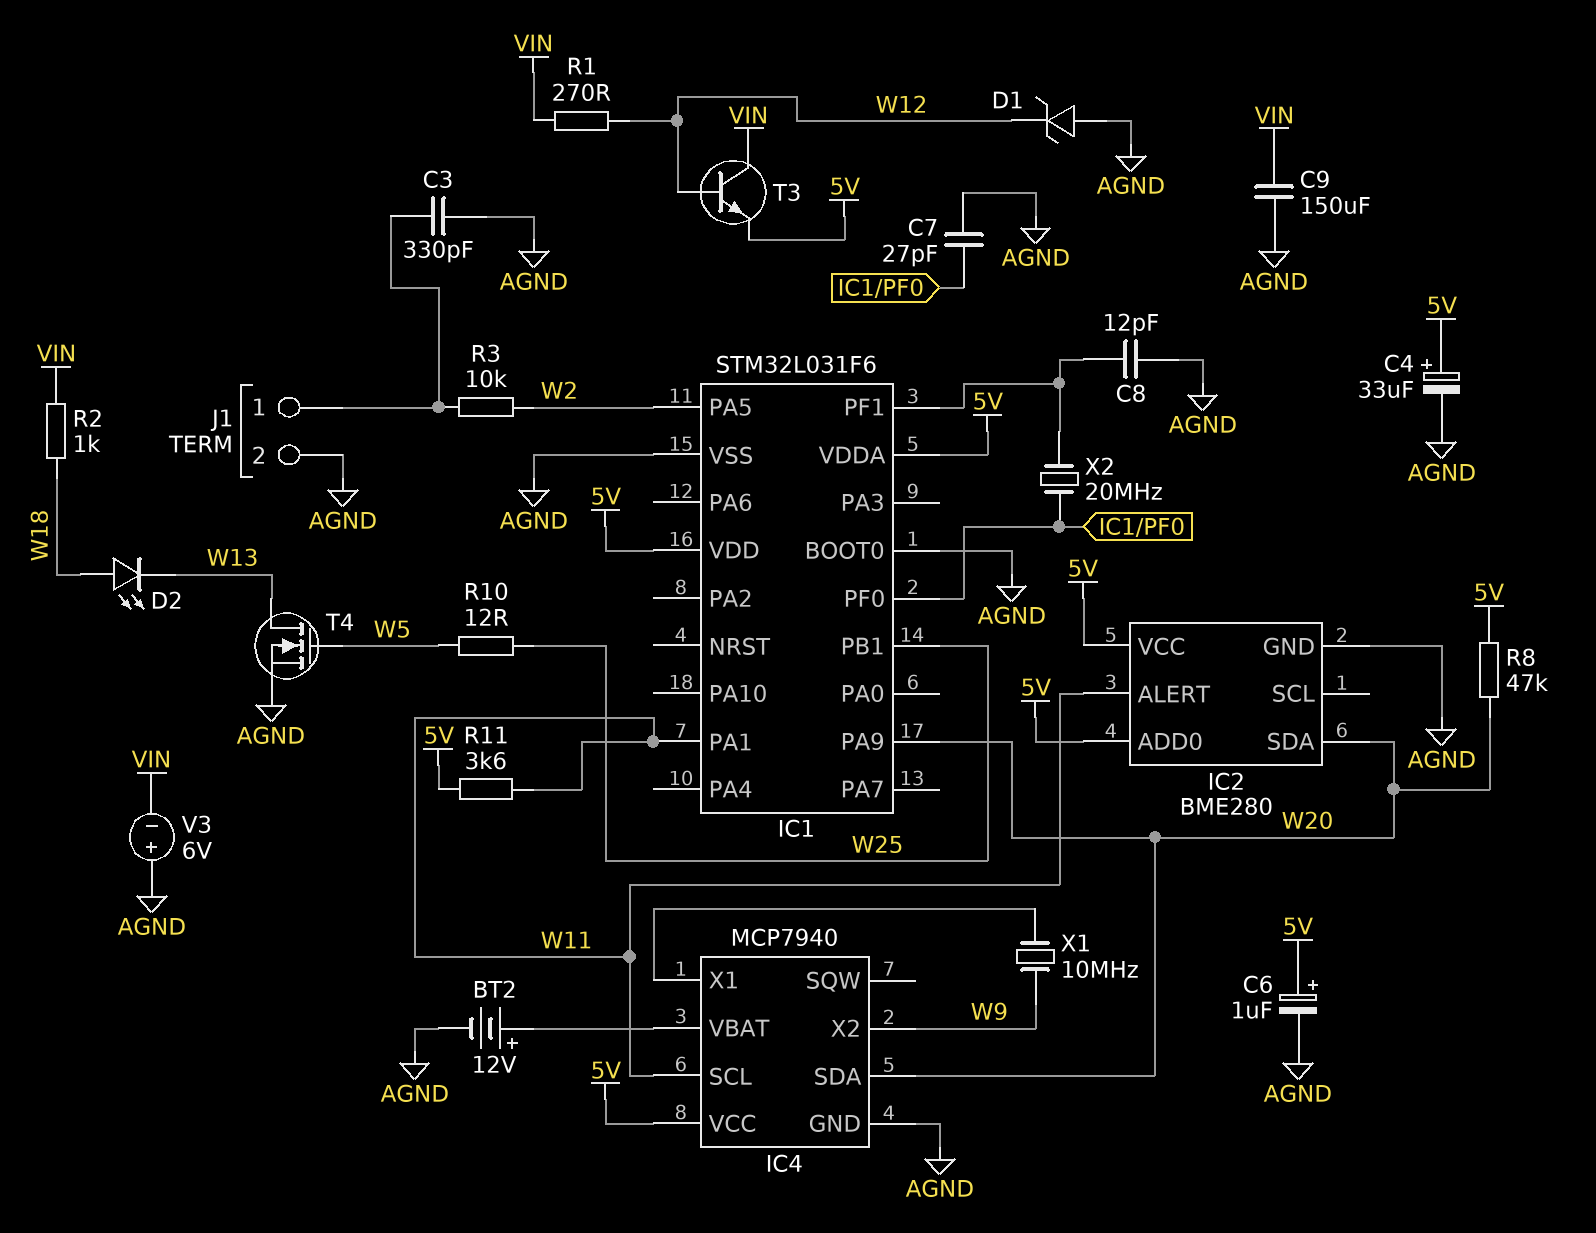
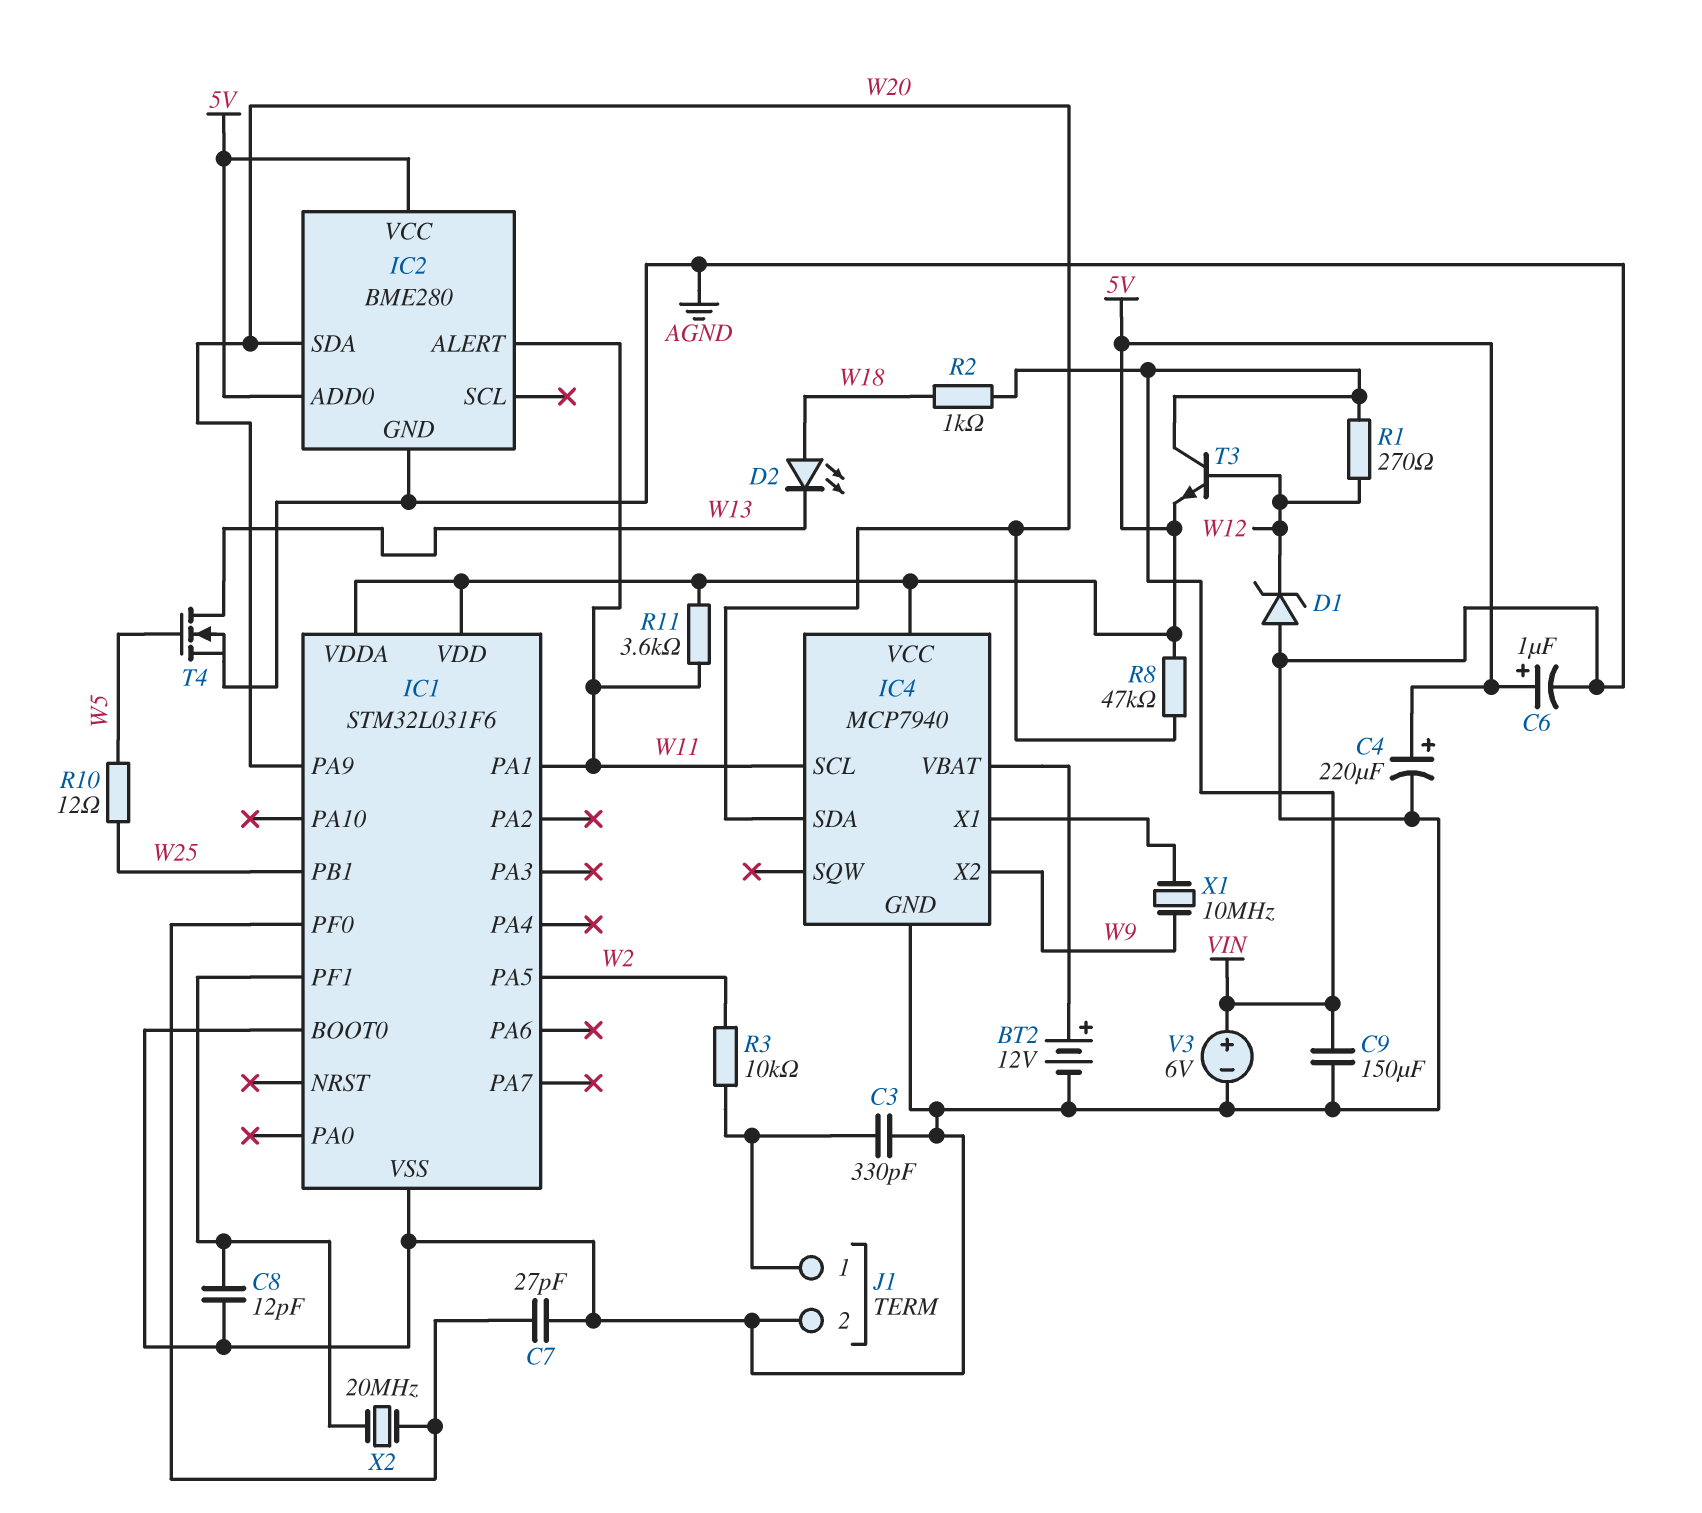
C4: 33uF (plus 5V, minus AGND) -> 220uF (plus 5V, minus AGND)
V3: 6V (plus AGND, minus VIN) -> 6V (plus VIN, minus AGND)

